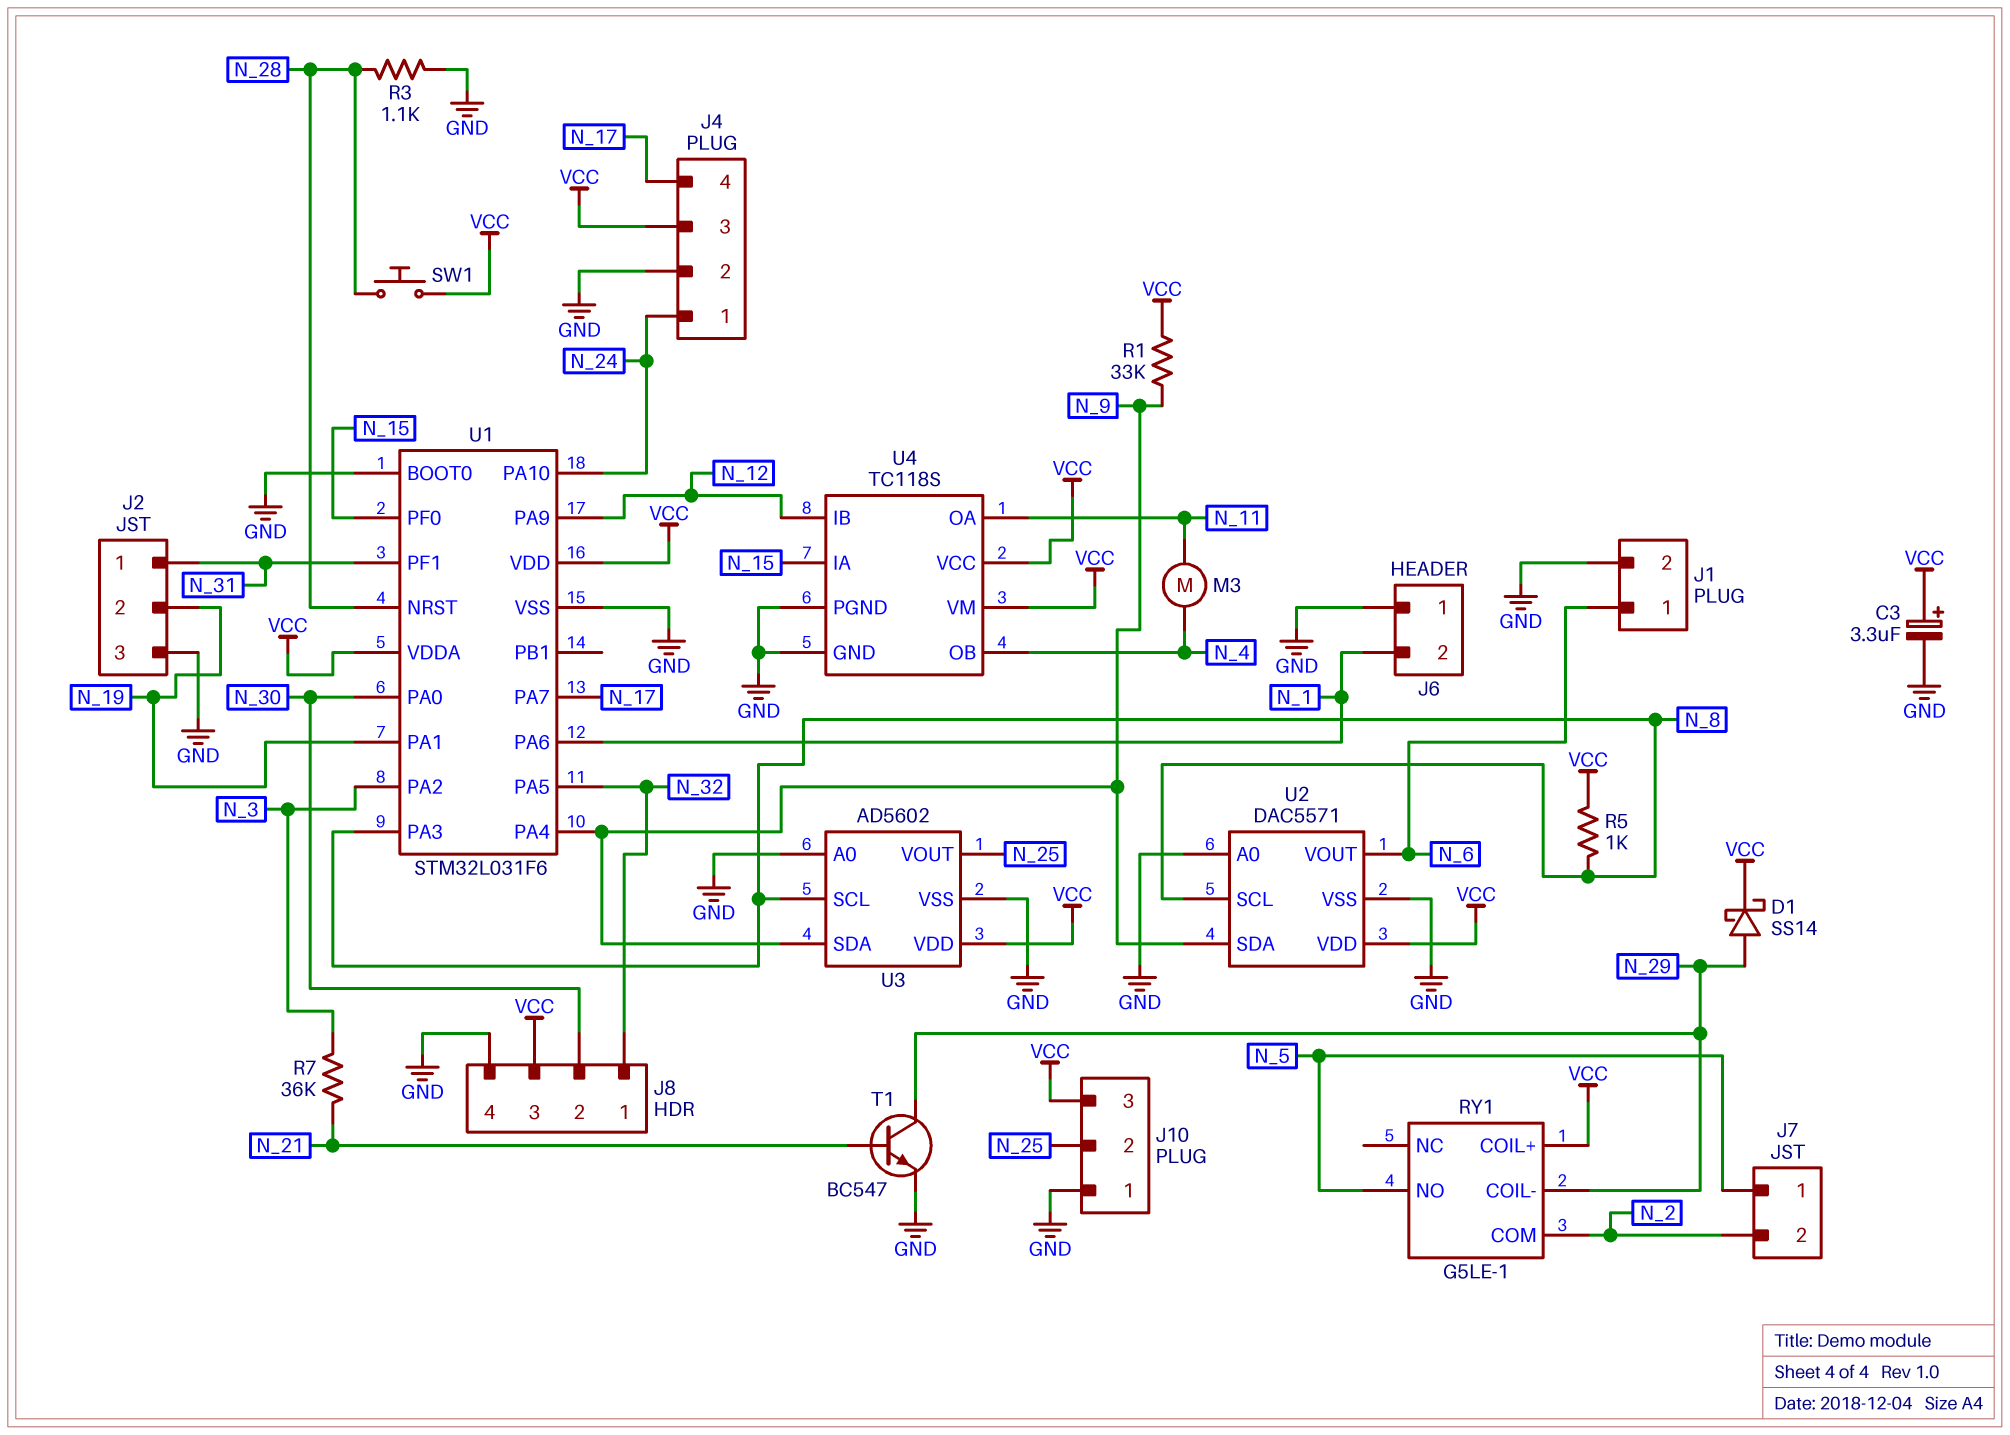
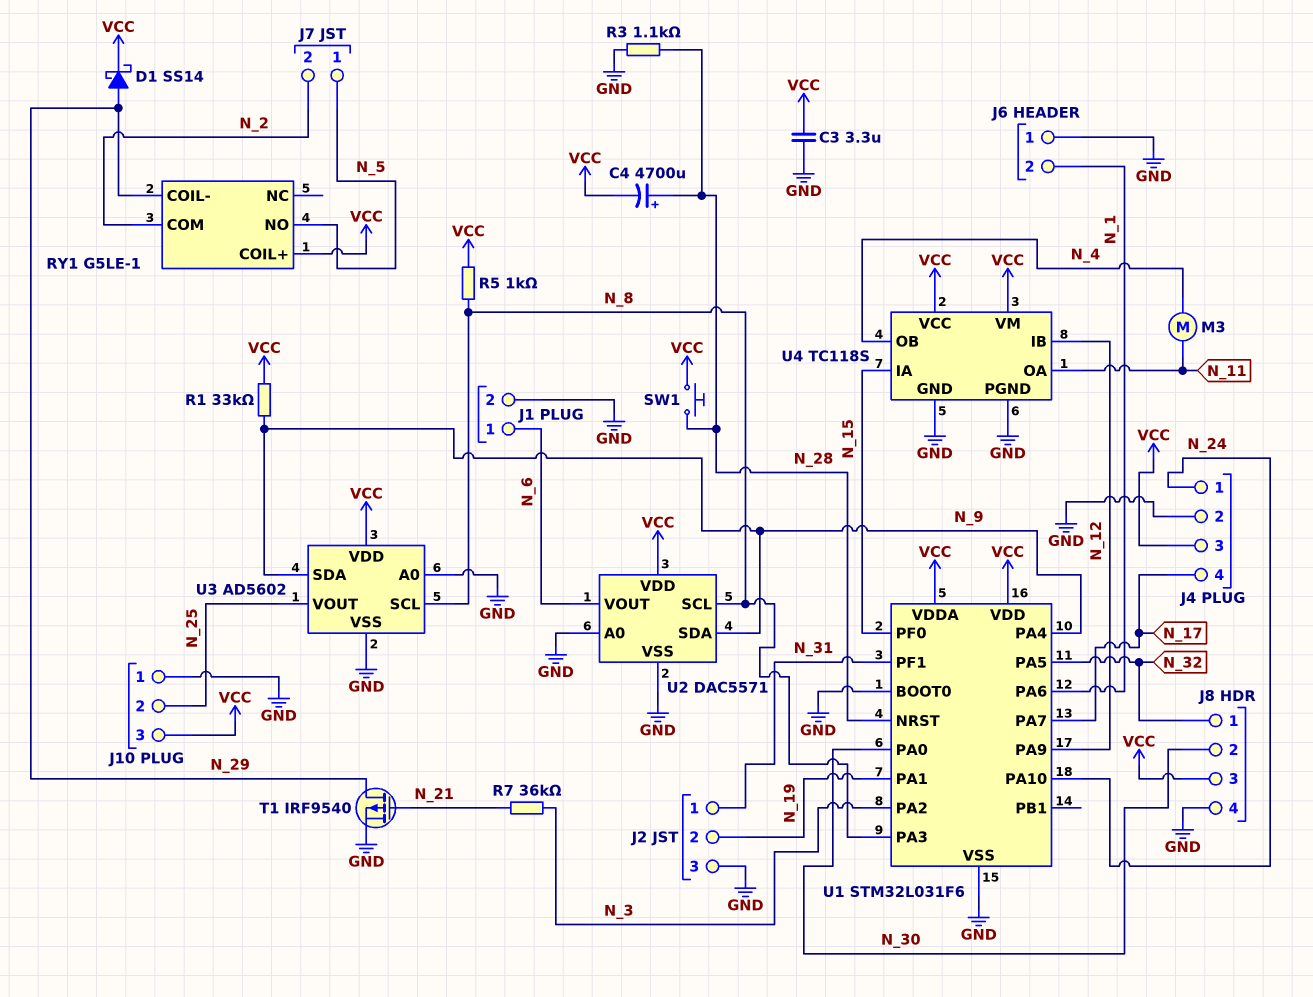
C3: 3.3uF (plus VCC, minus GND) -> 3.3uF (GND, VCC)
C4: none -> 4700uF (plus N_28, minus VCC)
T1: NPN BC547 (B N_21, C N_29, E GND) -> PMOS IRF9540 (G N_21, D N_29, S GND)

